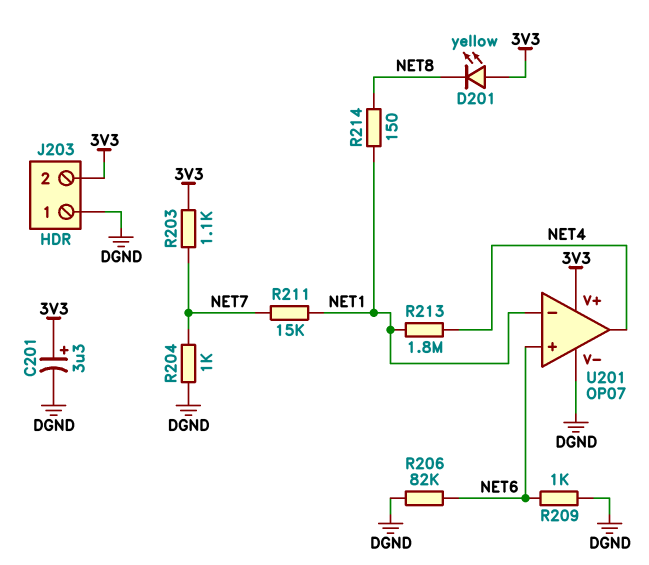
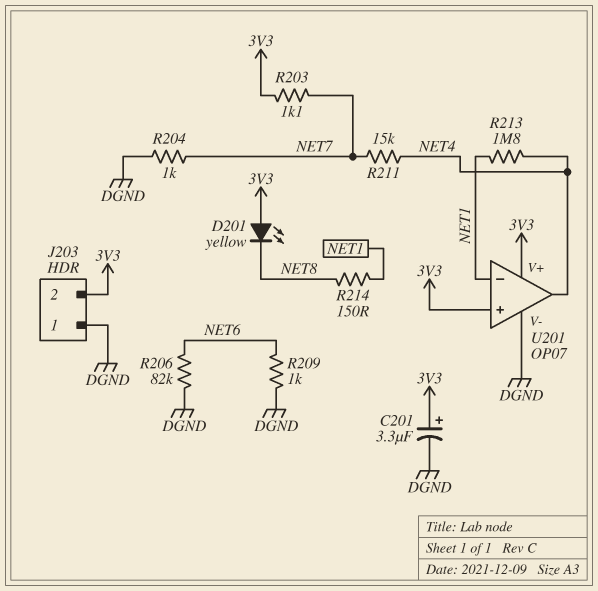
R211: 15k (NET1, NET7) -> 15k (NET4, NET7)
U201 pin in+: NET6 -> 3V3

